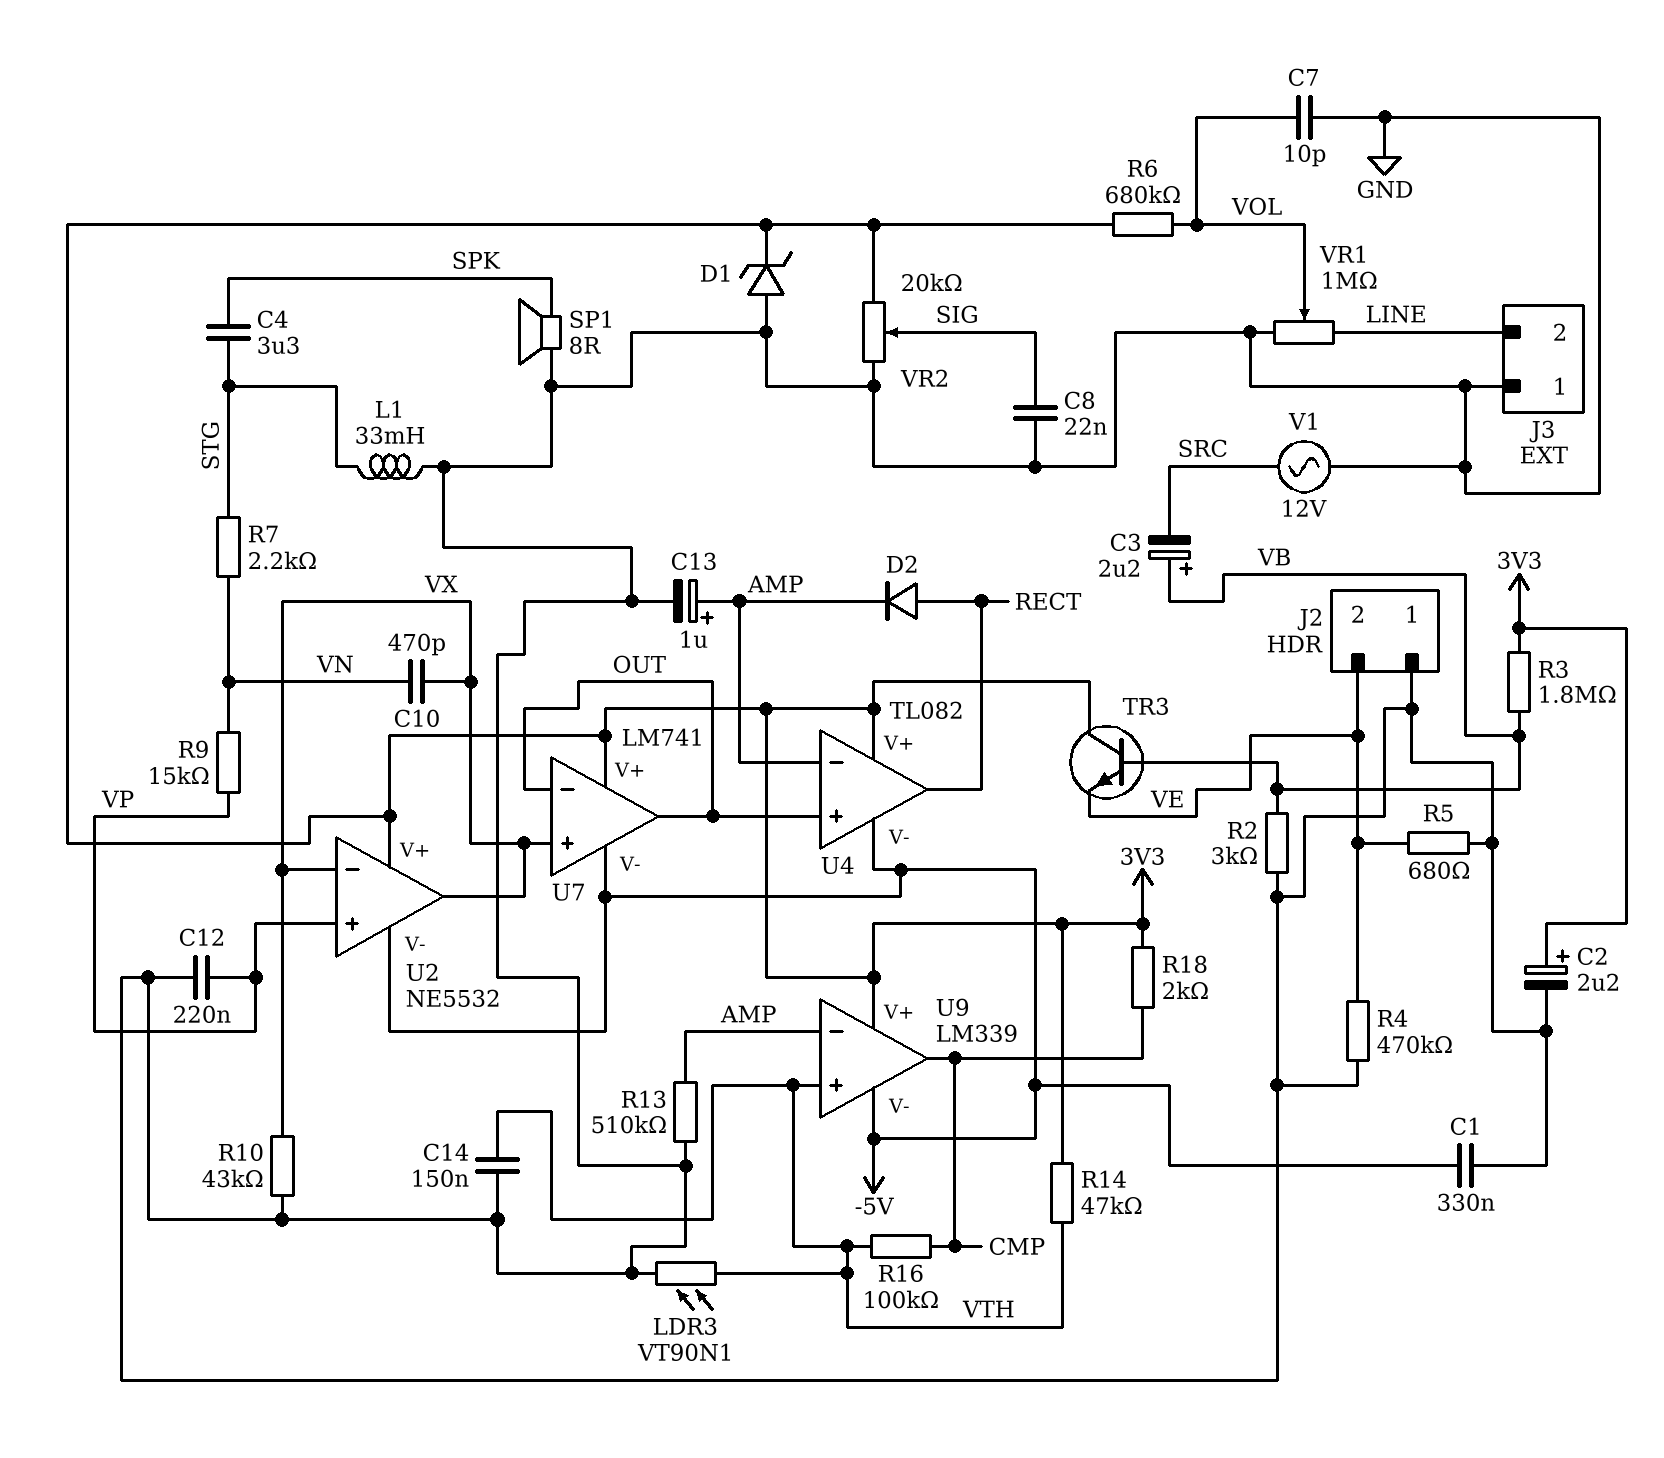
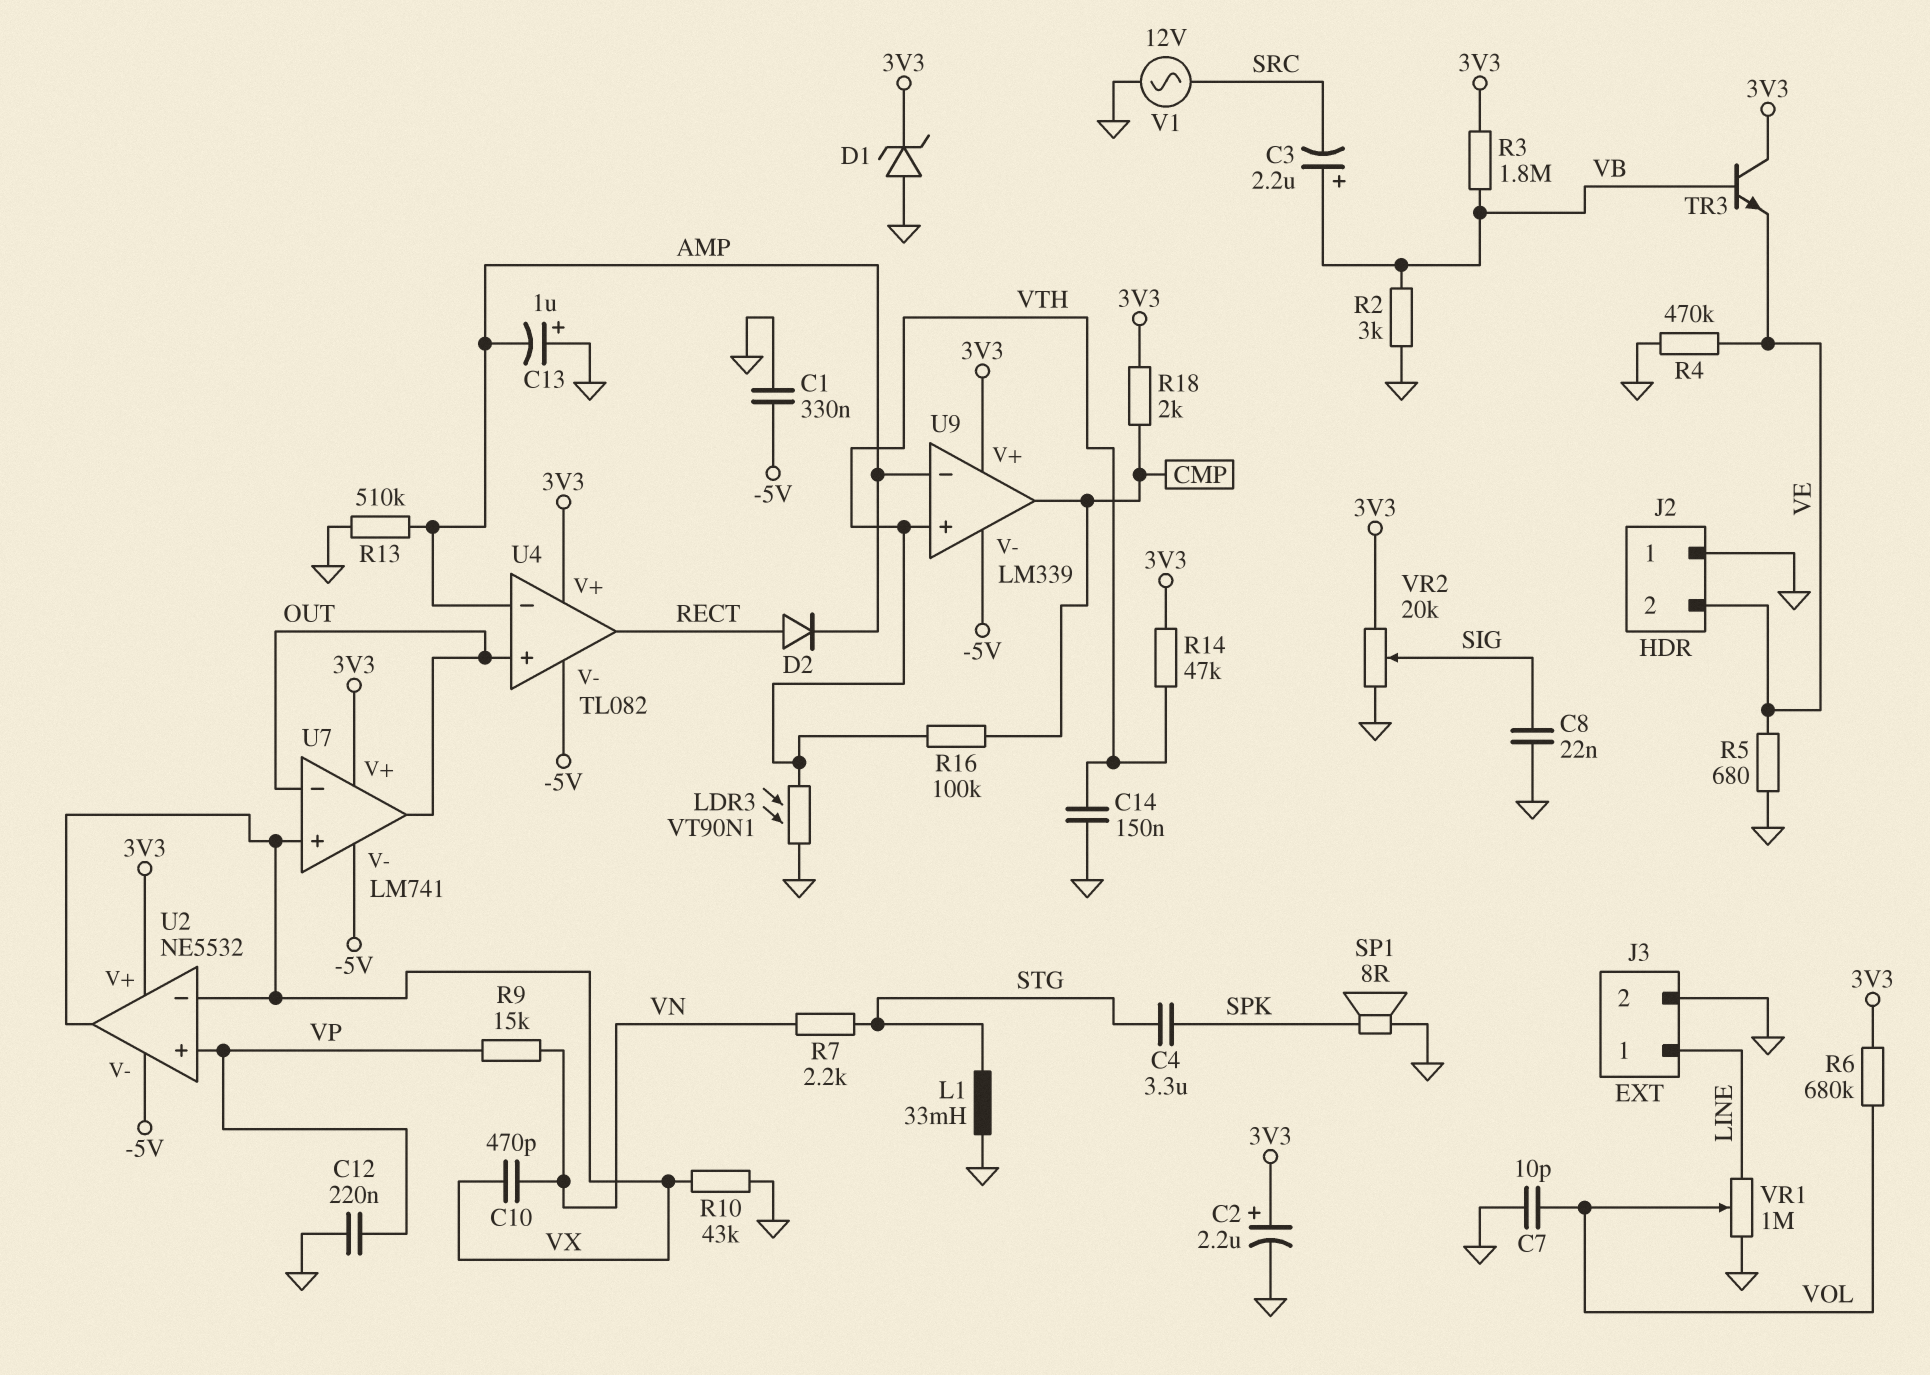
C13: 1uF (plus AMP, minus GND) -> 1uF (plus GND, minus AMP)
J3 pin 1: GND -> LINE
J3 pin 2: LINE -> GND

